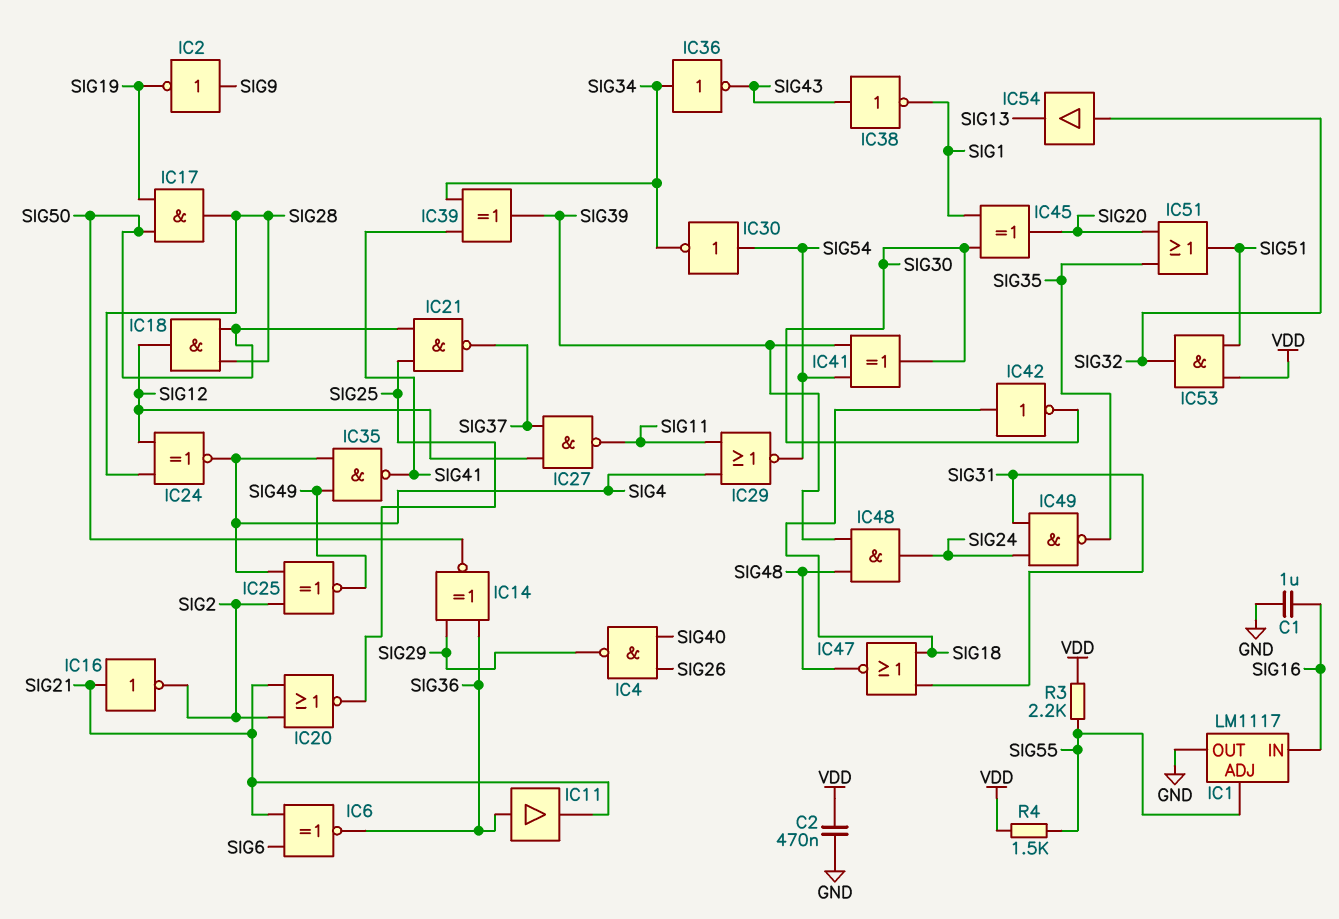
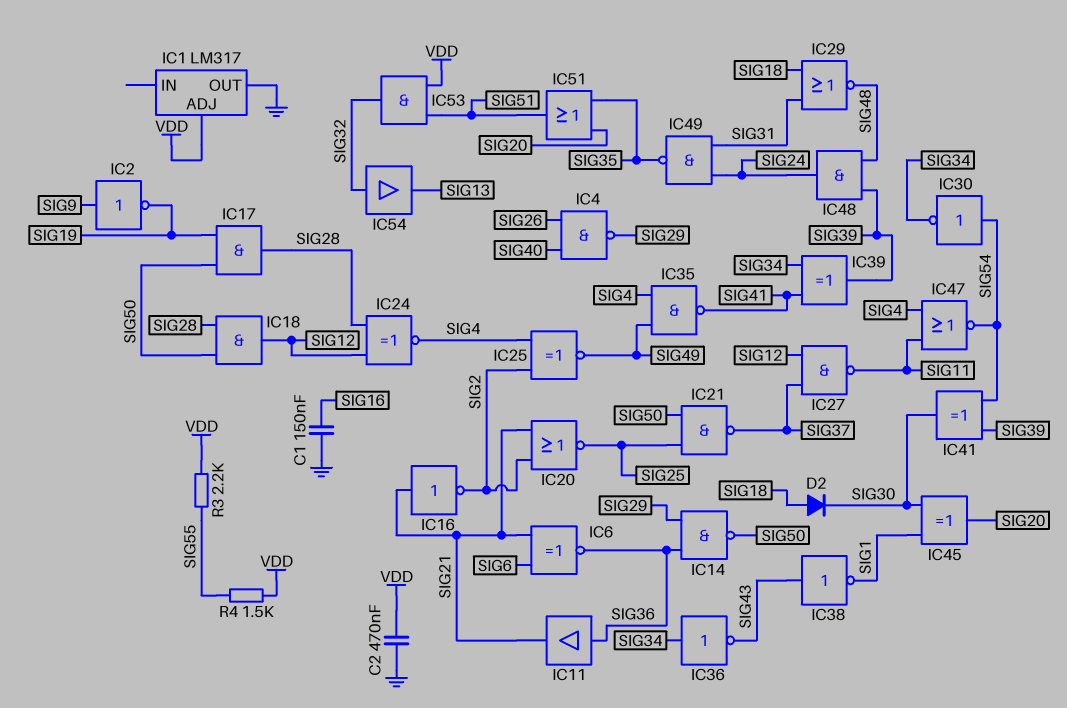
C1: 1uF (GND, SIG16) -> 150nF (GND, SIG16)
D2: none -> diode (A SIG18, K SIG30)
IC1: LM1117 -> LM317
IC1 pin ADJ: SIG55 -> VDD
IC1 pin IN: SIG16 -> none
IC14: XNOR (in SIG29, in SIG36, out SIG50) -> NAND (in SIG29, in SIG36, out SIG50)
IC29: NOR (in SIG4, in SIG11, out SIG54) -> NOR (in SIG18, in SIG31, out SIG48)
IC42: NOT (in SIG18, out SIG30) -> none
IC47: NOR (in SIG18, in SIG31, out SIG48) -> NOR (in SIG4, in SIG11, out SIG54)

